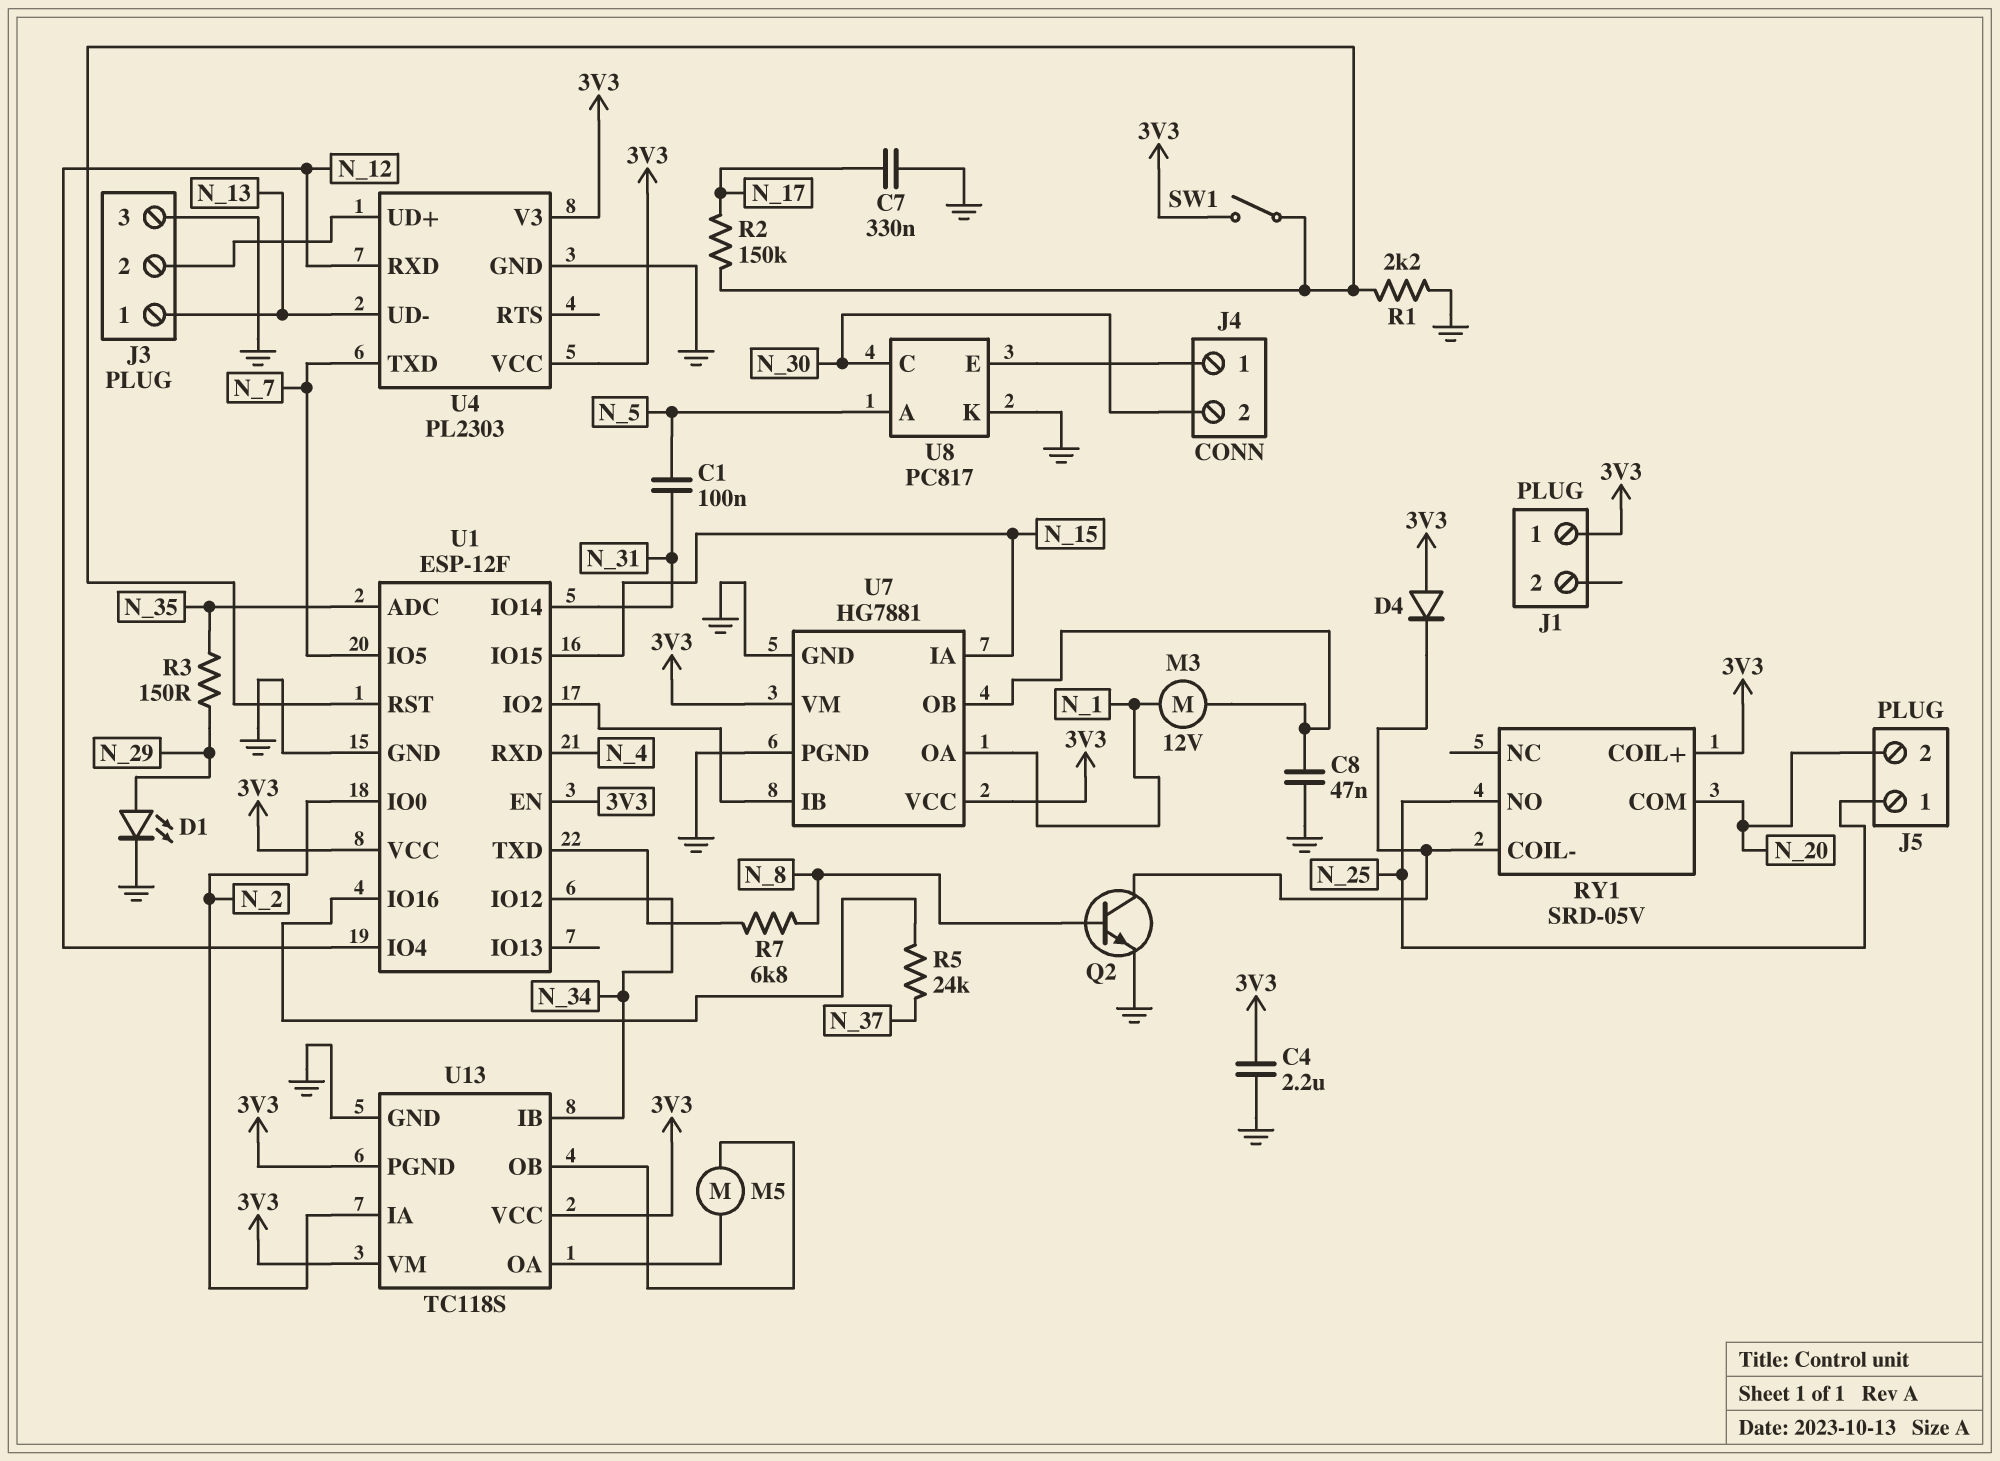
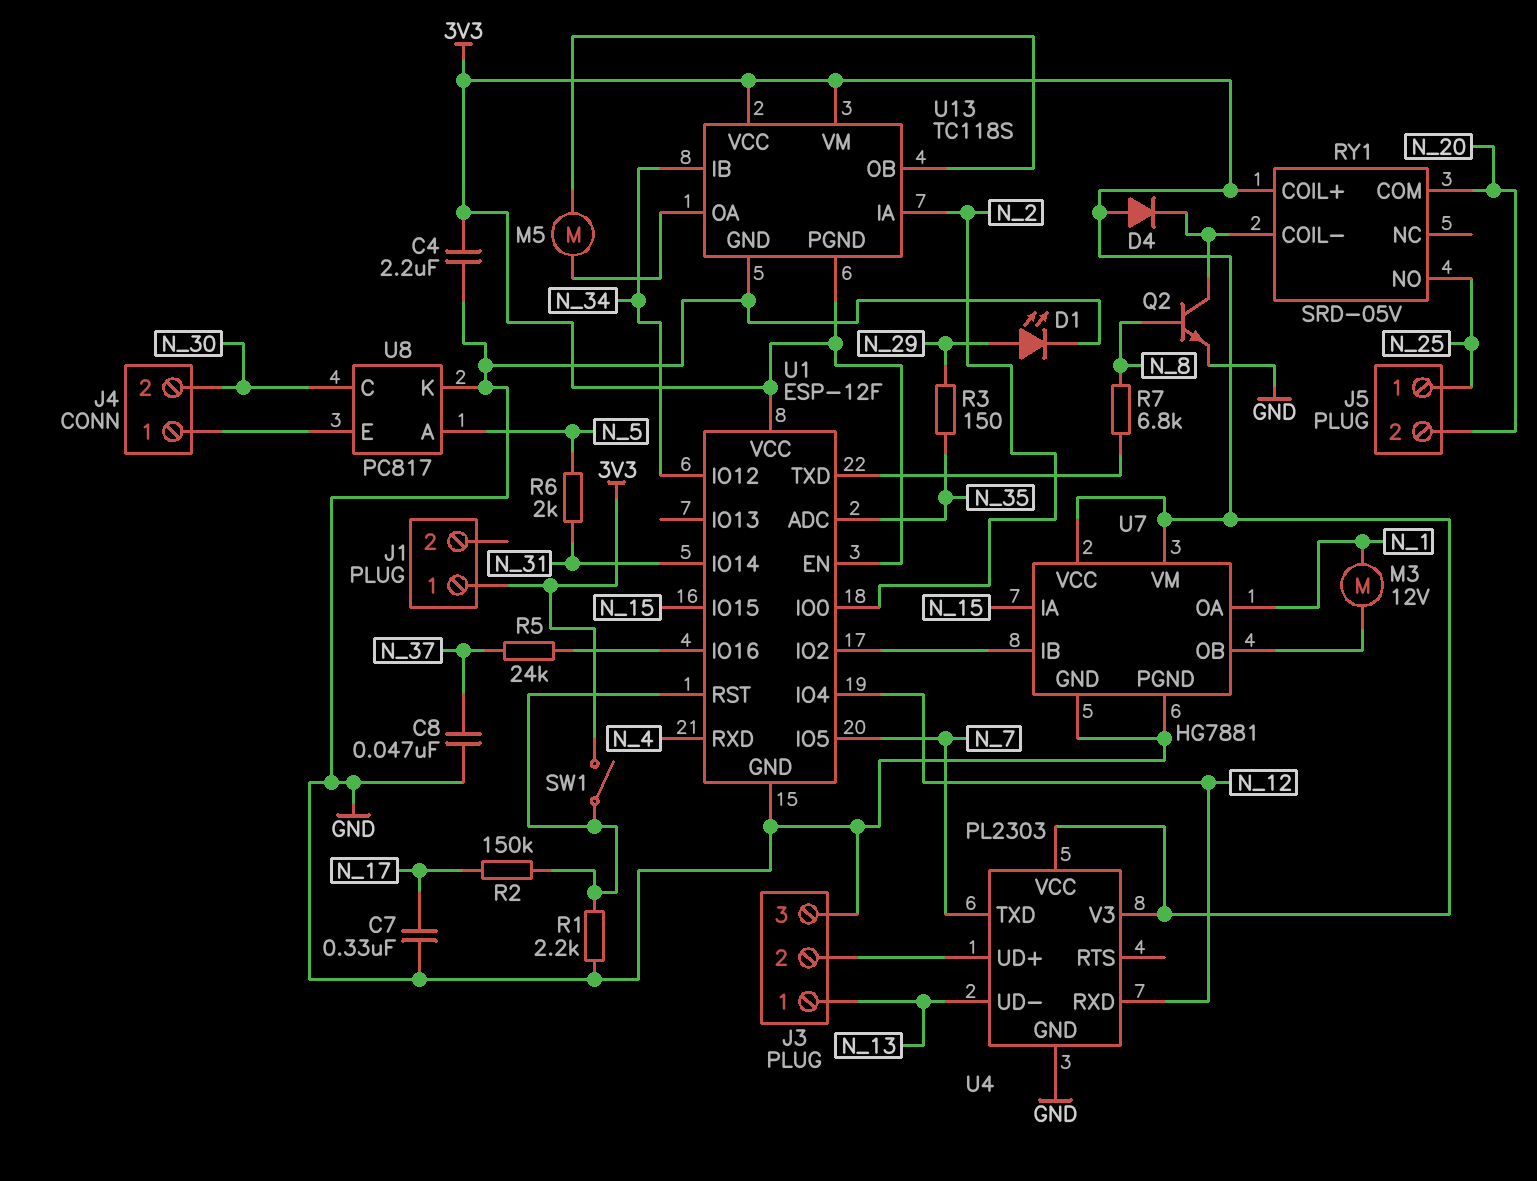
C1: 100nF (N_5, N_31) -> none
C8: 47nF (GND, U7/OB) -> 47nF (GND, N_37)
R6: none -> 2k (N_5, N_31)

